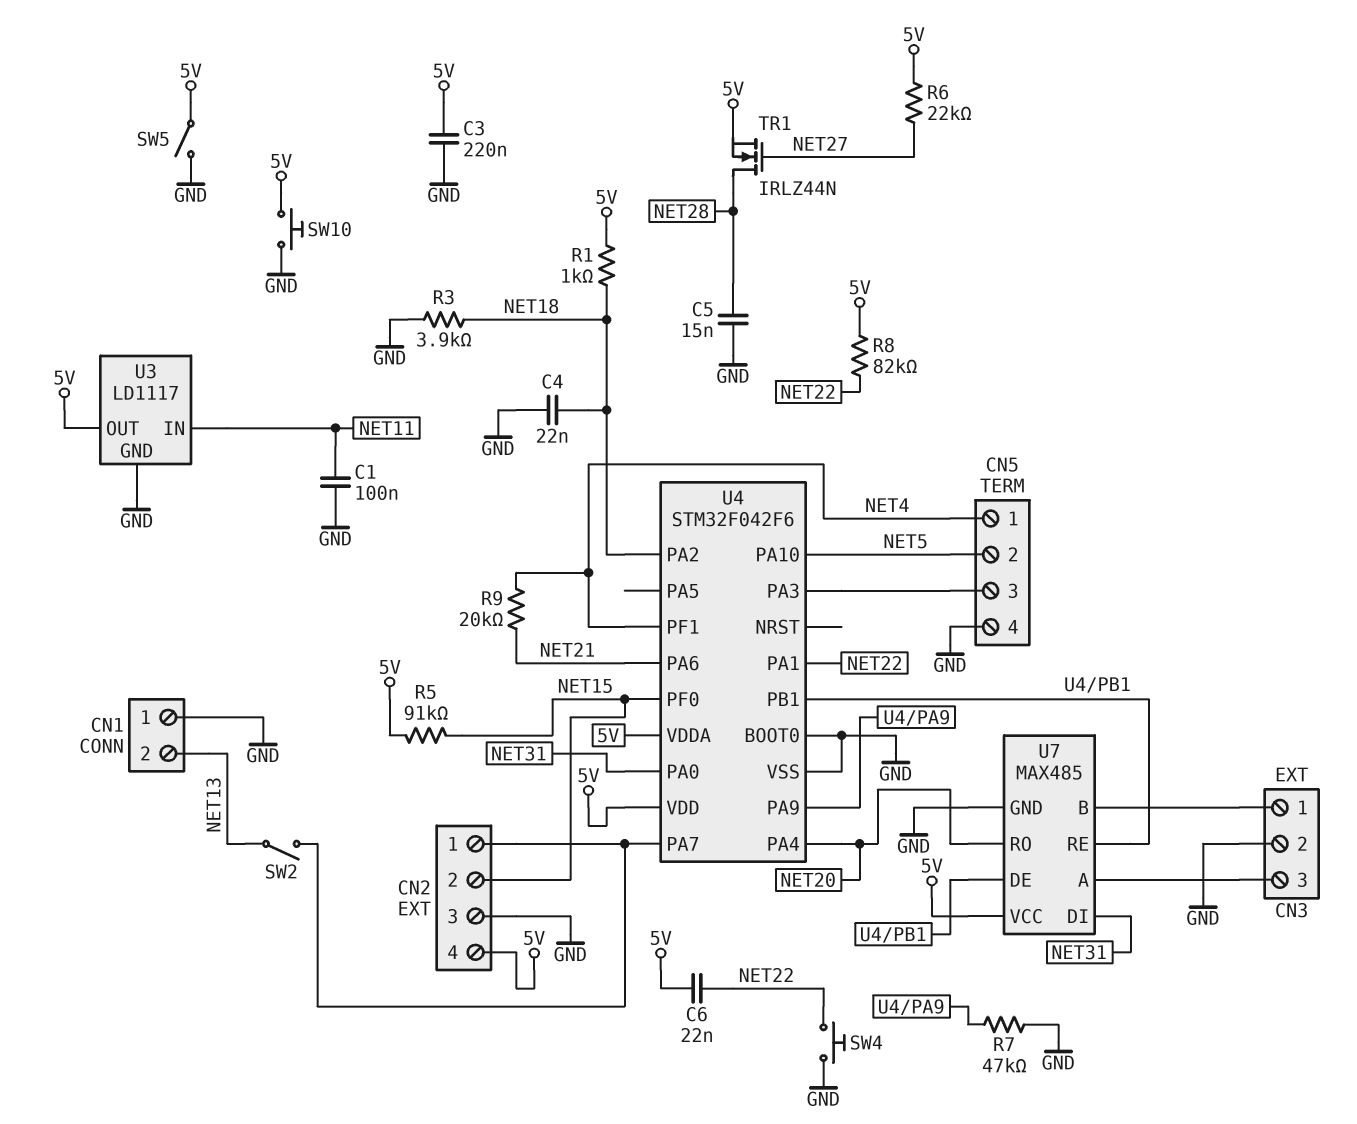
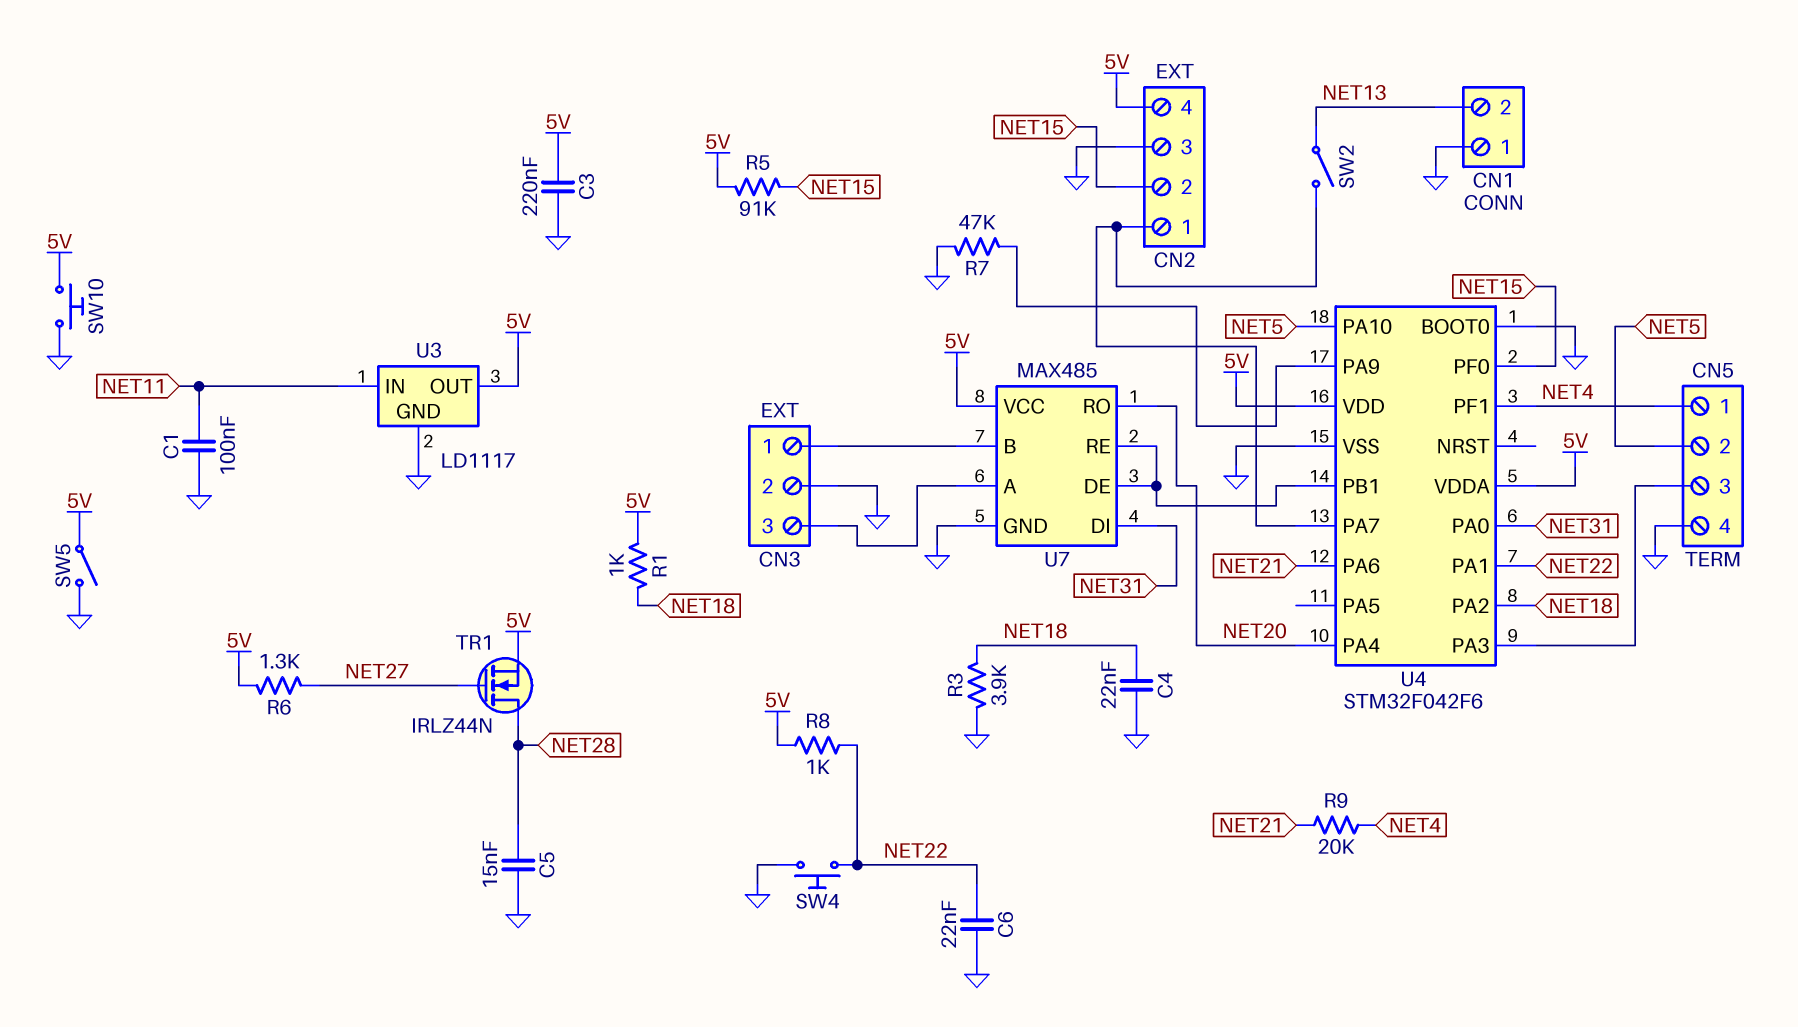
C6: 22nF (5V, NET22) -> 22nF (GND, NET22)
R6: 22k (5V, NET27) -> 1.3k (5V, NET27)
R8: 82k (5V, NET22) -> 1k (5V, NET22)

